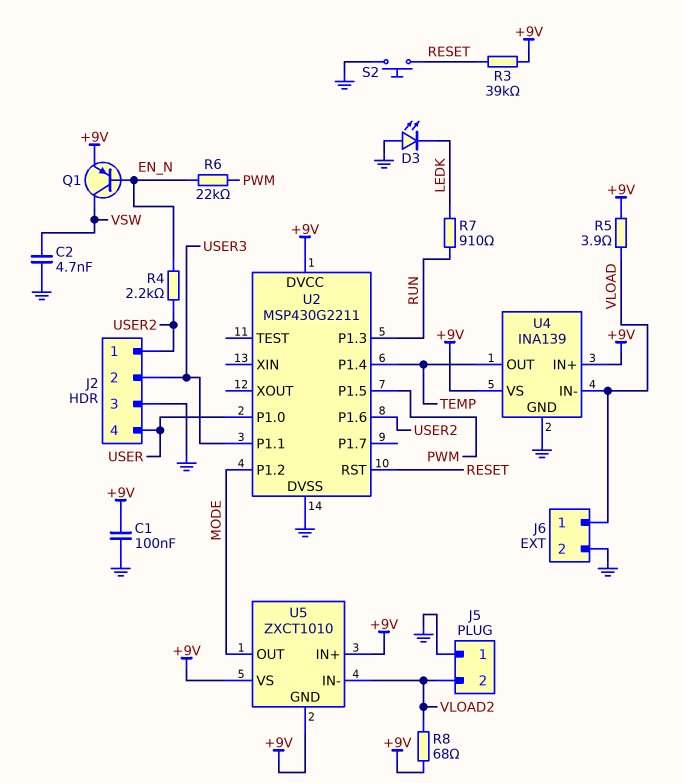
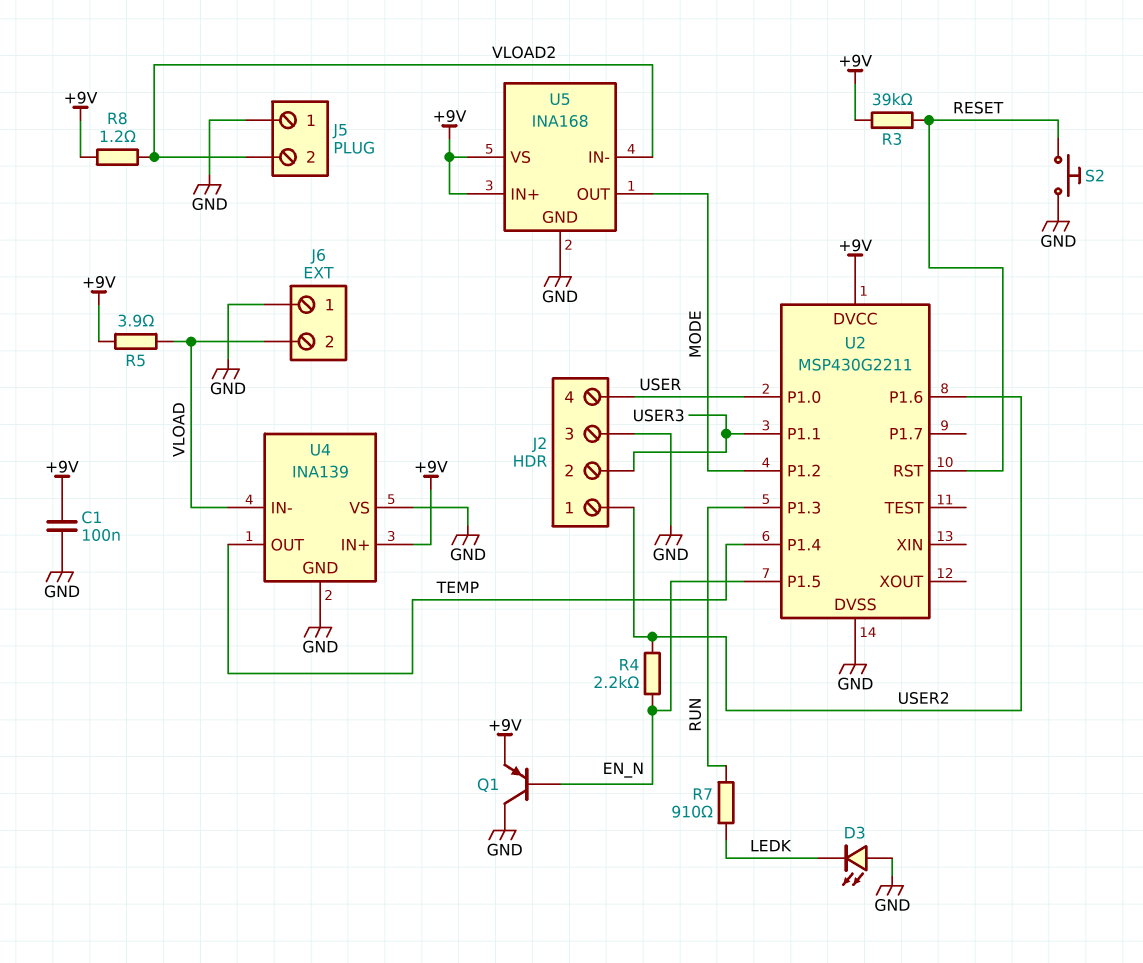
C2: 4.7nF (GND, VSW) -> none
J6 pin 1: VLOAD -> GND
J6 pin 2: GND -> VLOAD
Q1: PNP (B EN_N, C VSW, E +9V) -> PNP (B EN_N, C GND, E +9V)
R6: 22k (EN_N, PWM) -> none
R8: 68 (+9V, VLOAD2) -> 1.2 (+9V, VLOAD2)
U2 pin P1.5: PWM -> EN_N
U4 pin VS: +9V -> GND
U5: ZXCT1010 -> INA168
U5 pin GND: +9V -> GND

